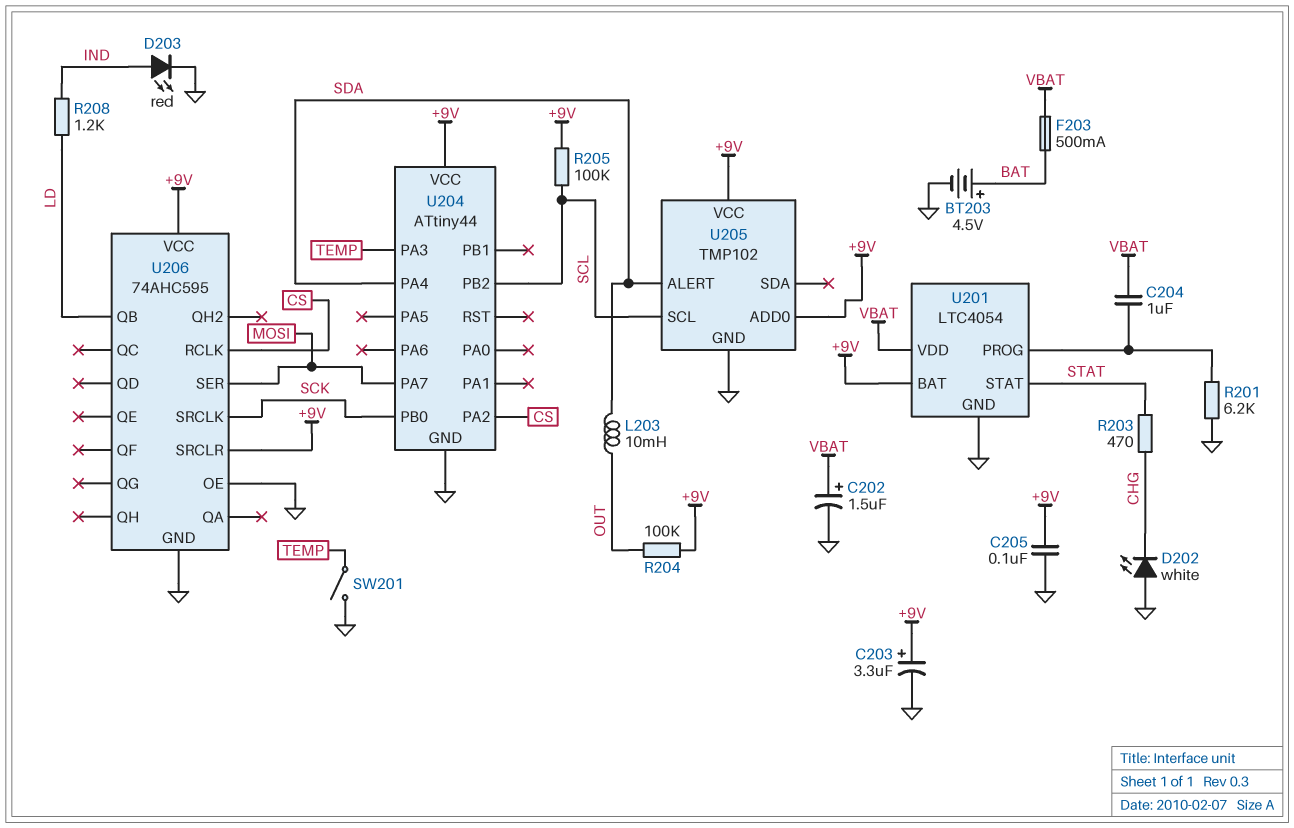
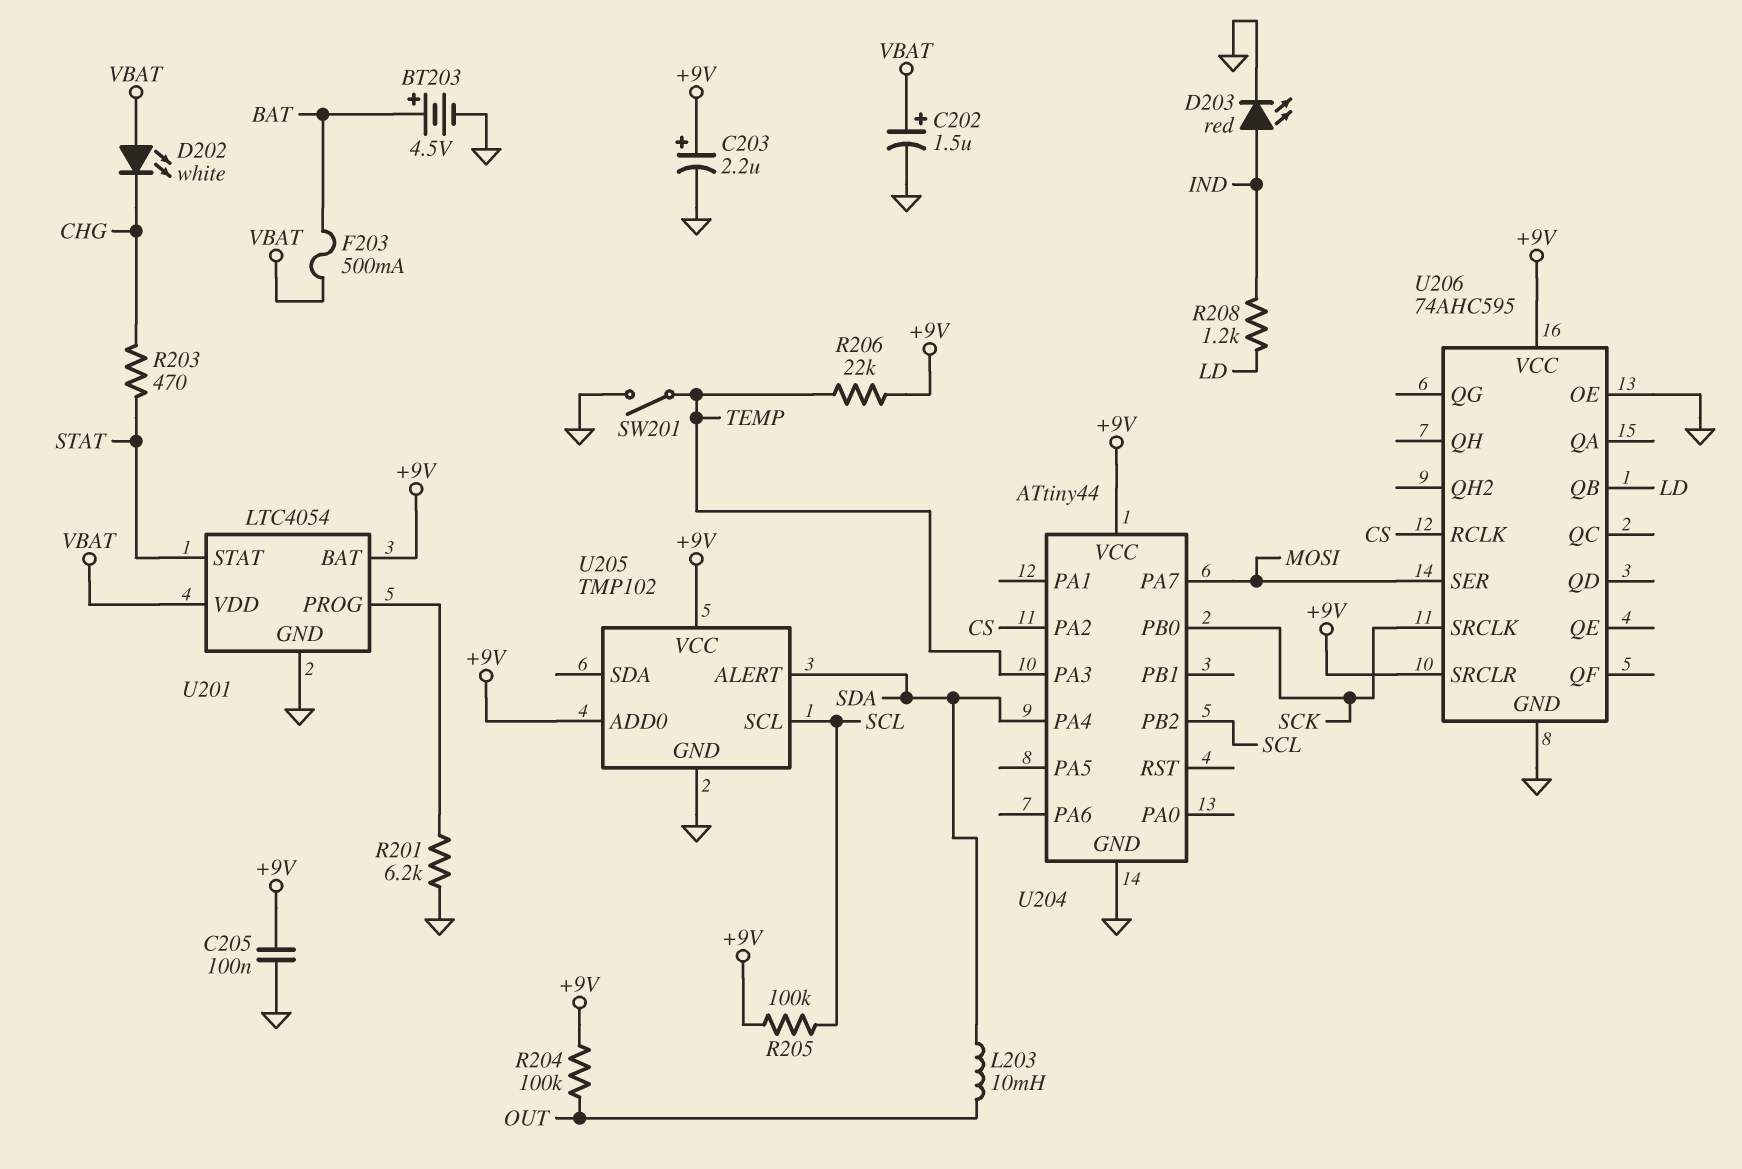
C203: 3.3uF (plus +9V, minus GND) -> 2.2uF (plus +9V, minus GND)
C204: 1uF (U201/PROG, VBAT) -> none
D202: LED white (A GND, K CHG) -> LED white (A VBAT, K CHG)
R206: none -> 22k (+9V, TEMP)

